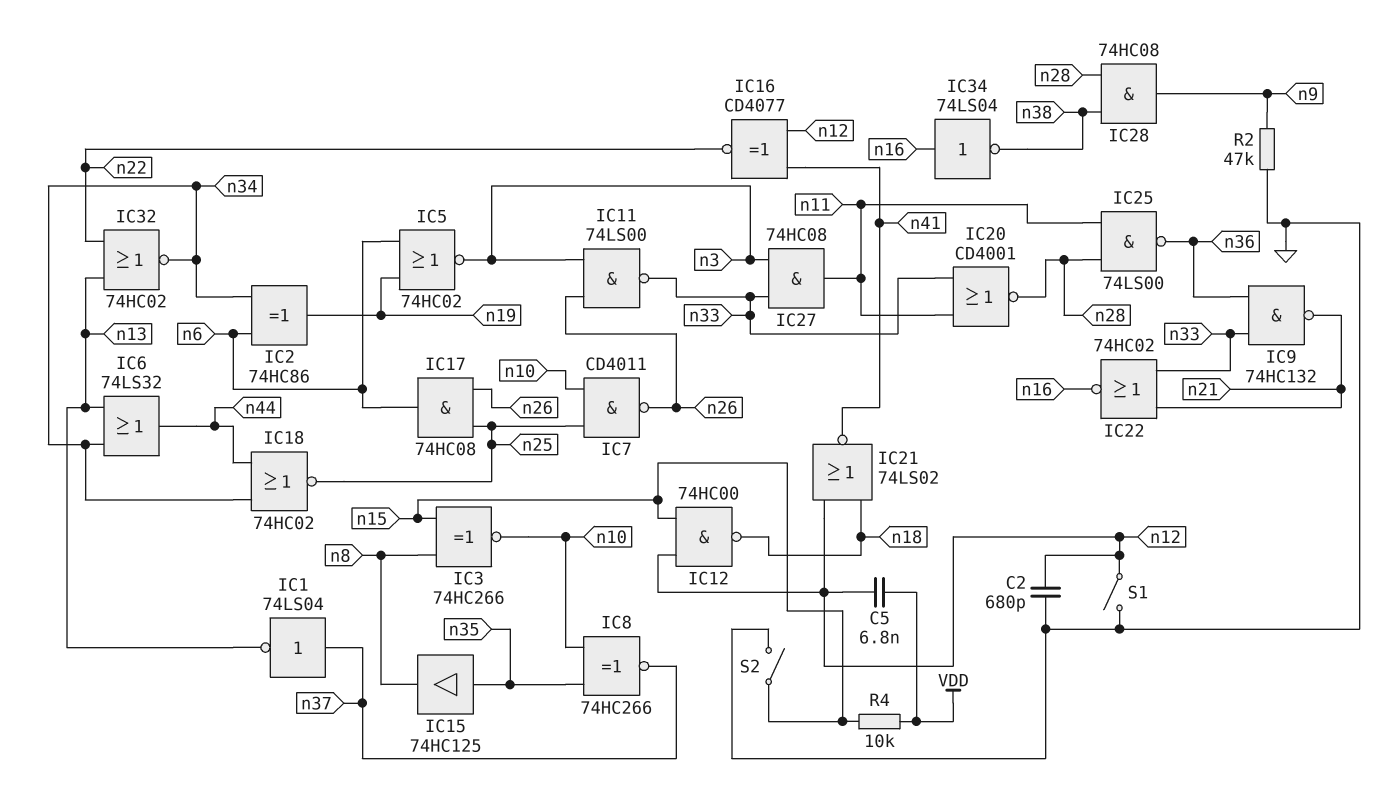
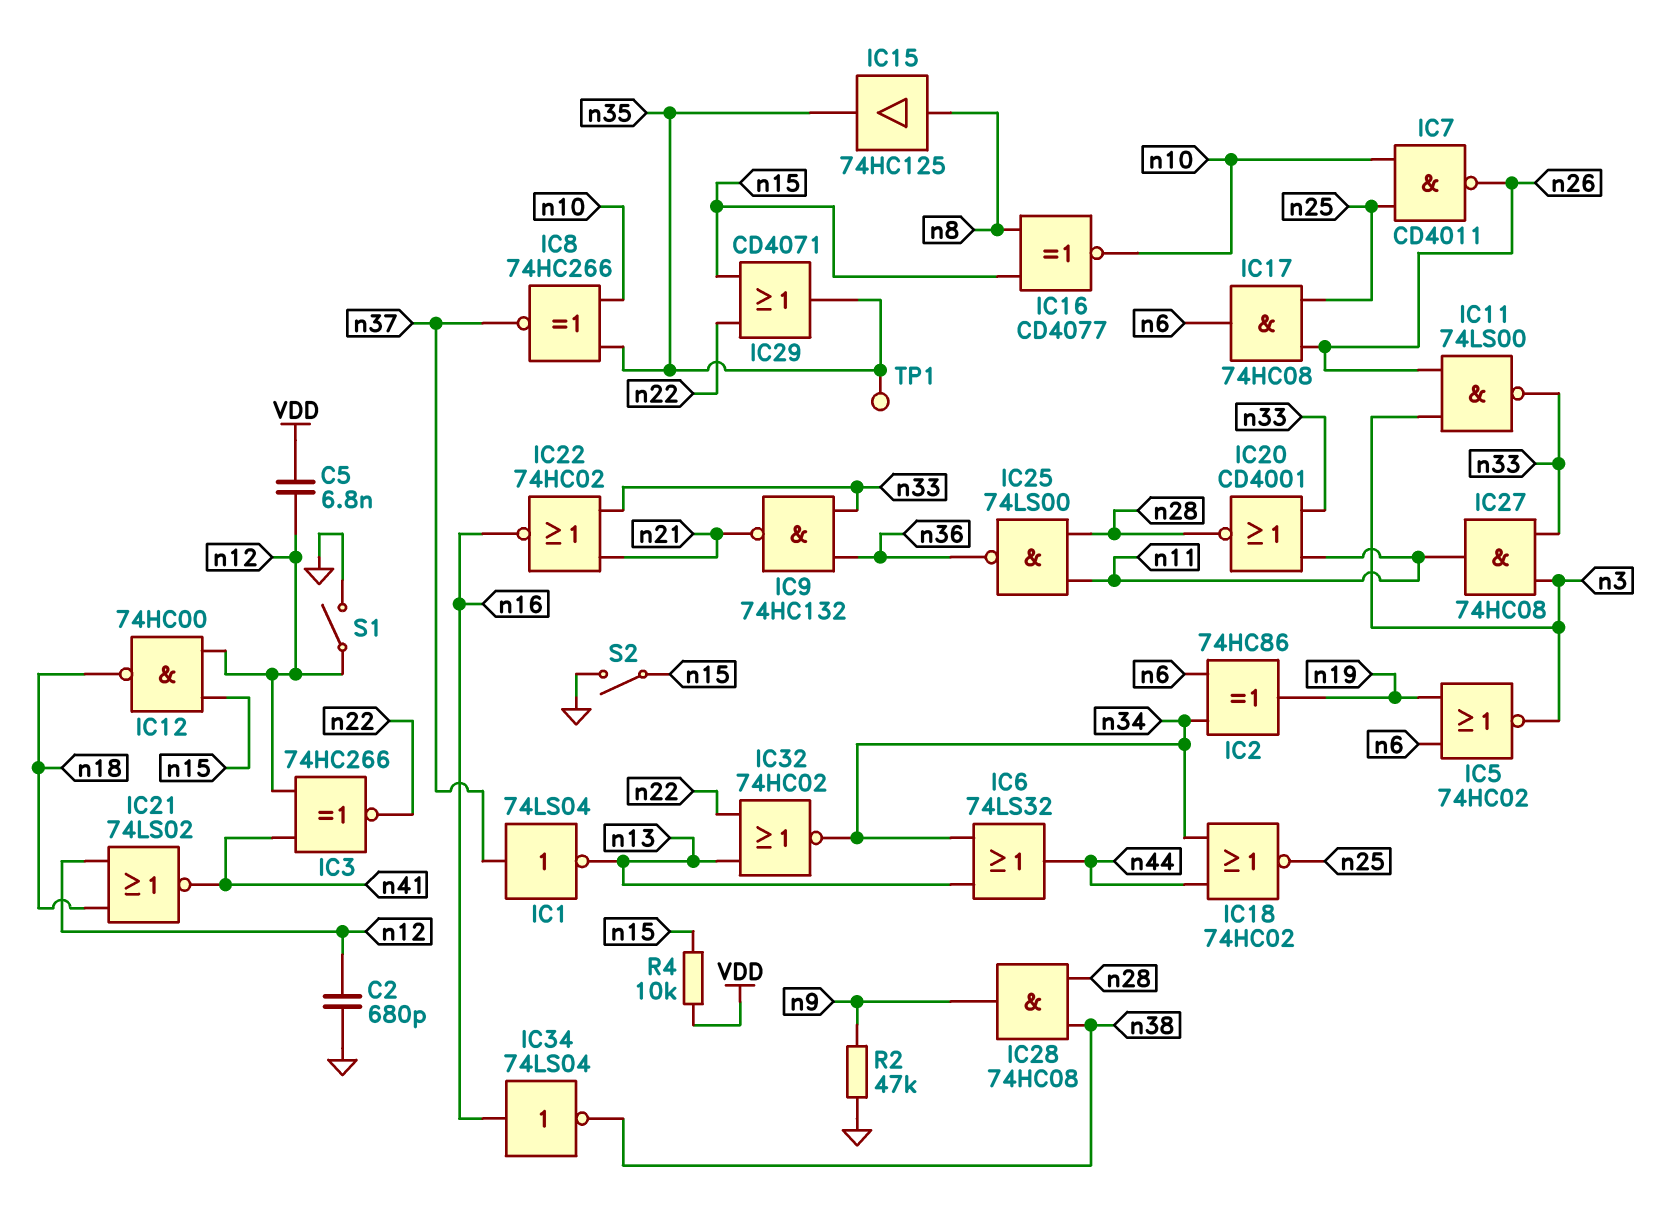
IC3: XNOR 74HC266 (in n8, in n15, out n10) -> XNOR 74HC266 (in n12, in n41, out n22)
IC15: buffer 74HC125 (in n35, out n8) -> buffer 74HC125 (in n8, out n35)
IC16: XNOR CD4077 (in n12, in n41, out n22) -> XNOR CD4077 (in n8, in n15, out n10)
IC29: none -> OR CD4071 (in n15, in n22, out n35)
TP1: none -> test point (n35)

